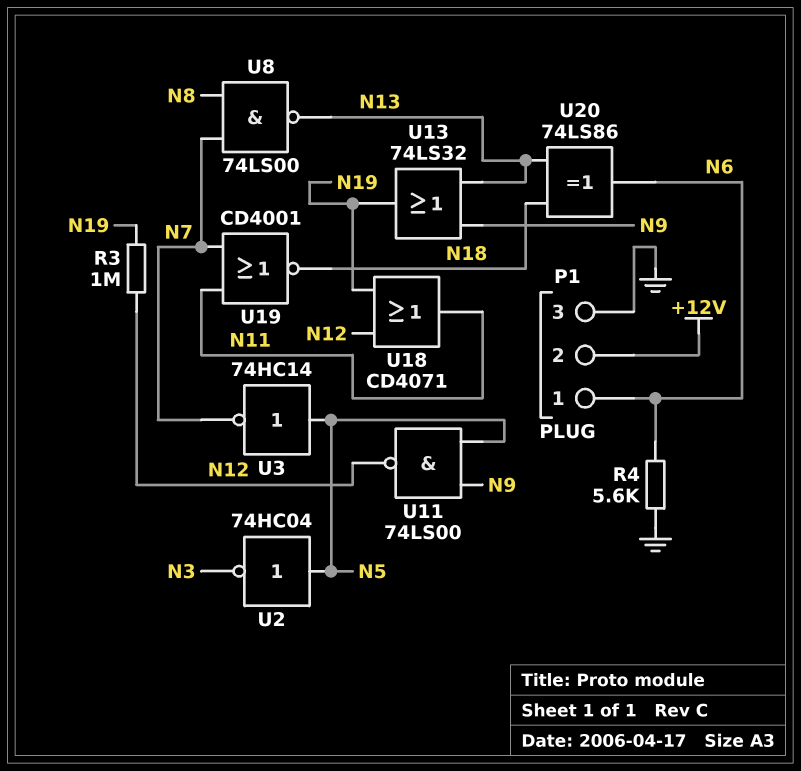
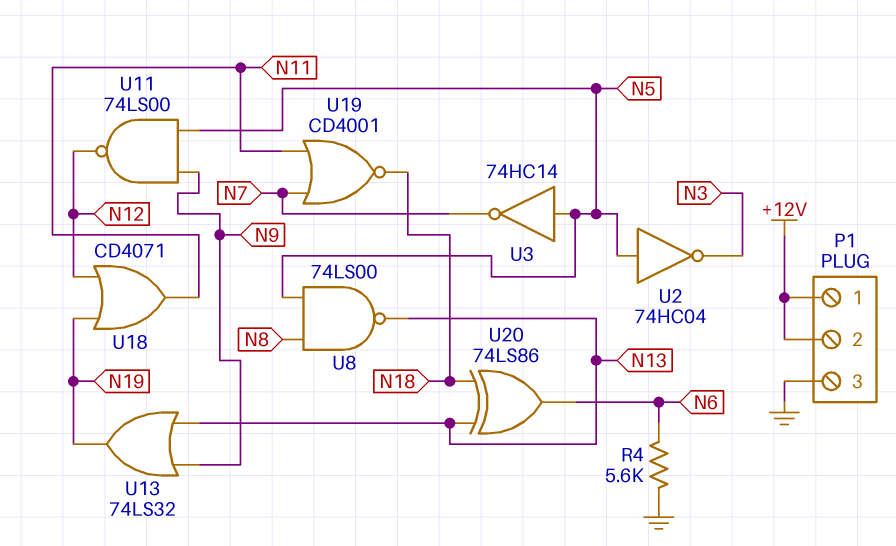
P1 pin 1: N6 -> +12V
R3: 1M (N12, N19) -> none
U8: NAND 74LS00 (in N7, in N8, out N13) -> NAND 74LS00 (in N5, in N8, out N13)

